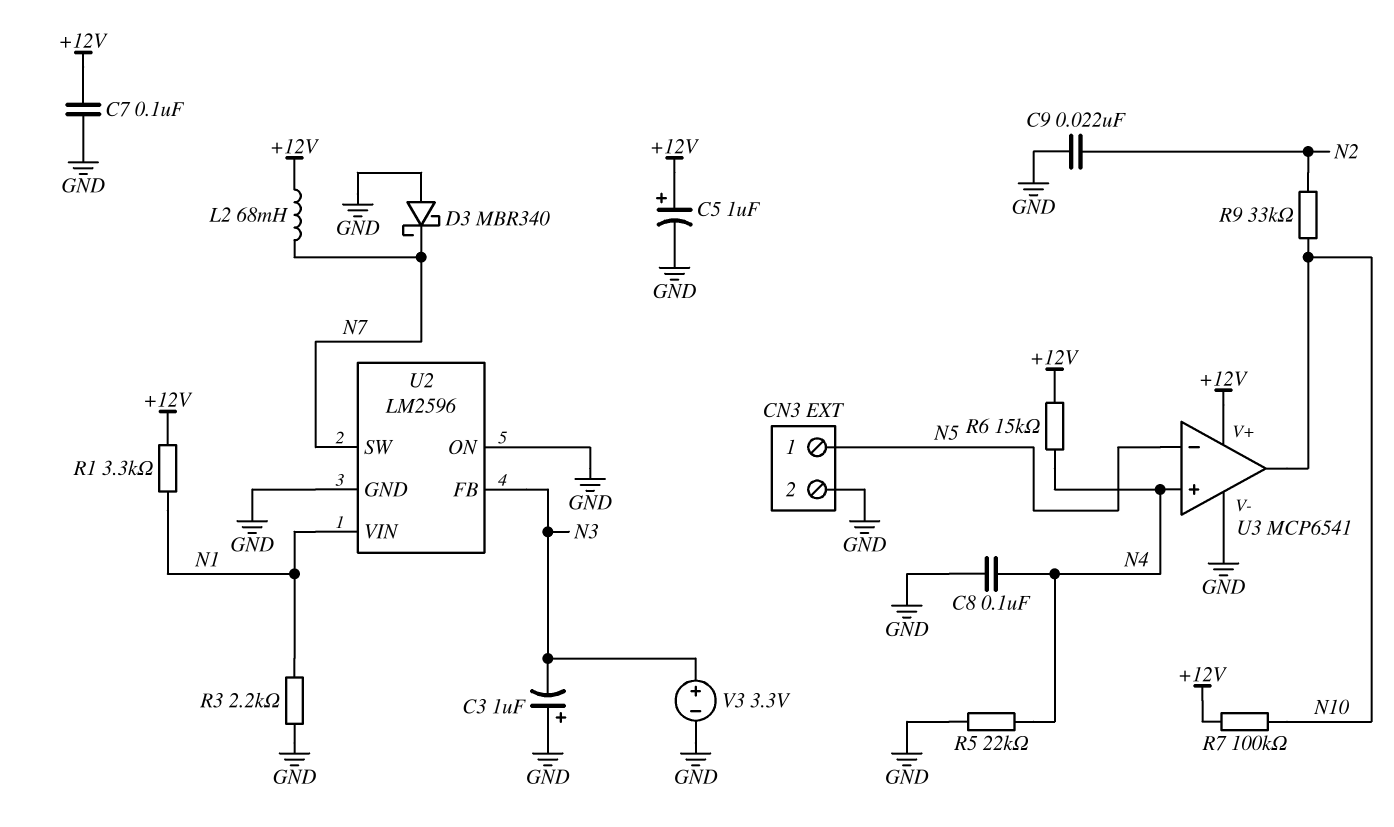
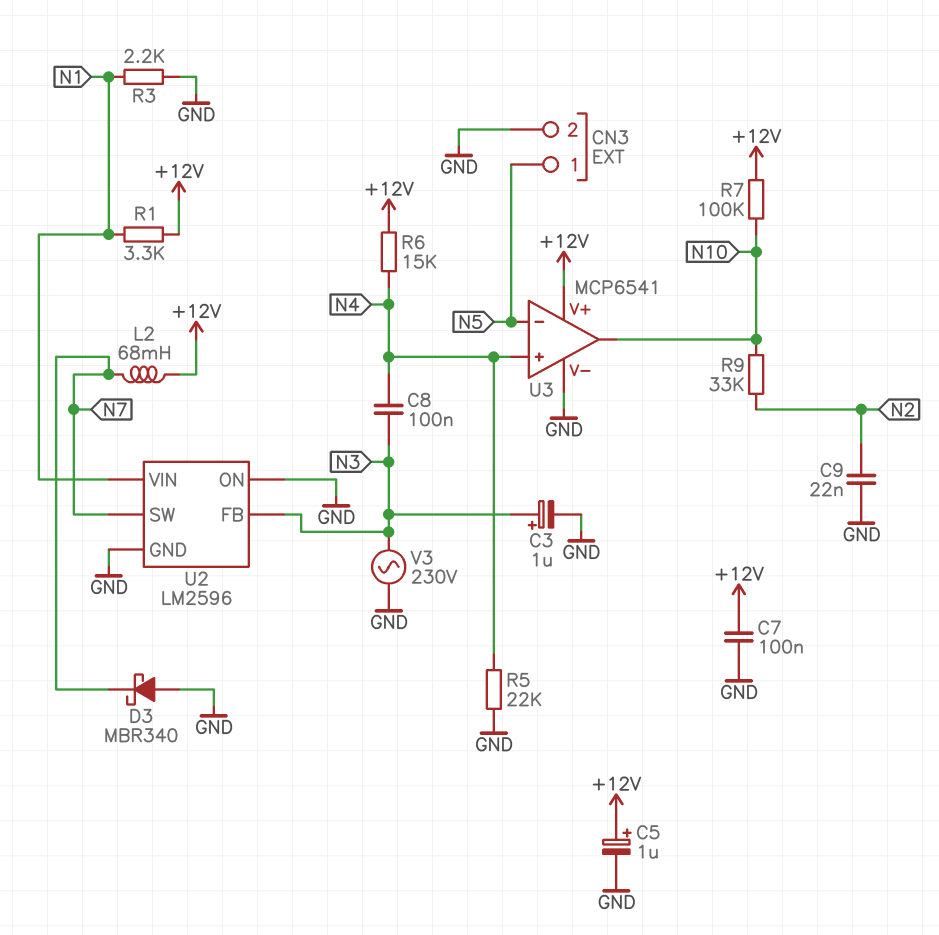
C3: 1uF (plus GND, minus N3) -> 1uF (plus N3, minus GND)
C8: 100nF (GND, N4) -> 100nF (N3, N4)
V3: 3.3V (plus N3, minus GND) -> AC 230V (GND, N3)

